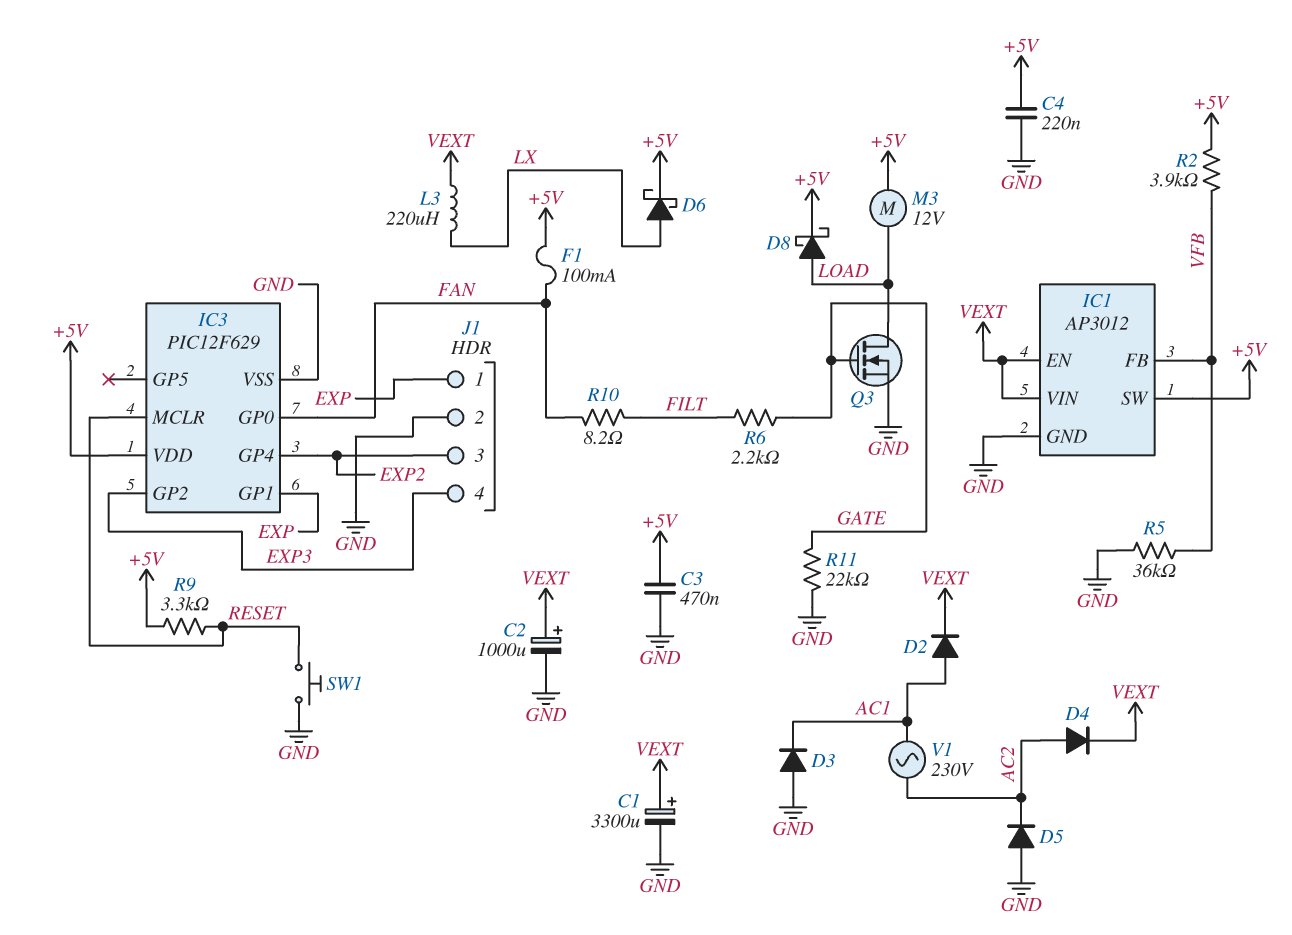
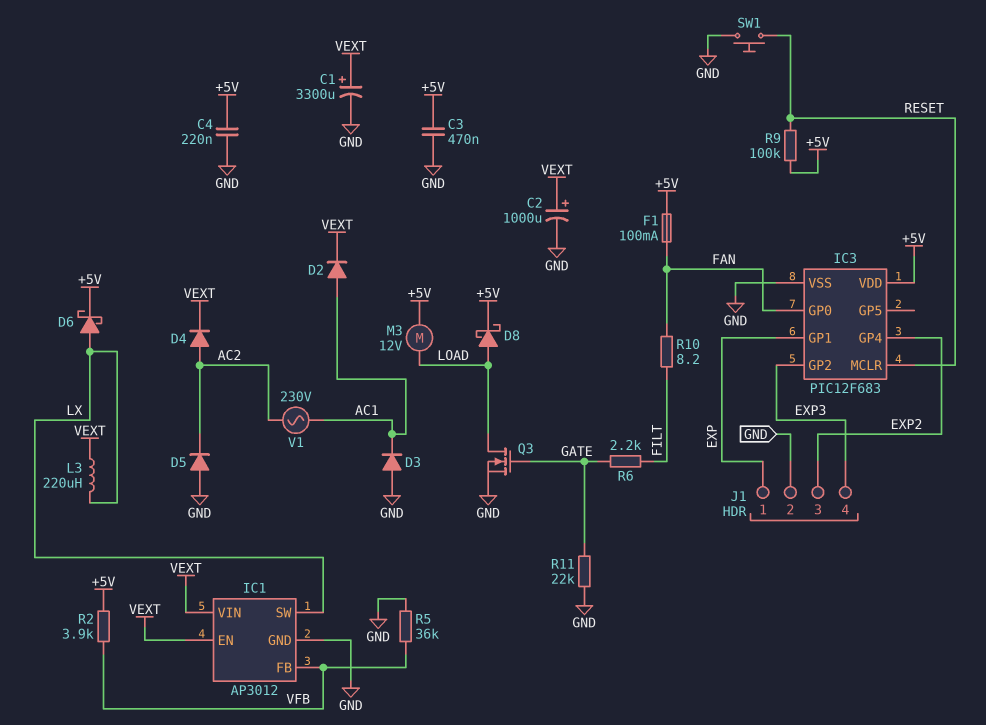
IC1 pin SW: +5V -> LX
IC3: PIC12F629 -> PIC12F683
R9: 3.3k (+5V, RESET) -> 100k (+5V, RESET)

